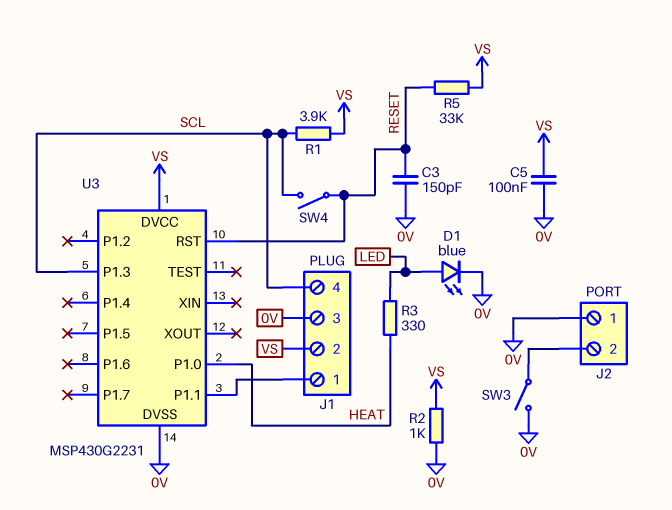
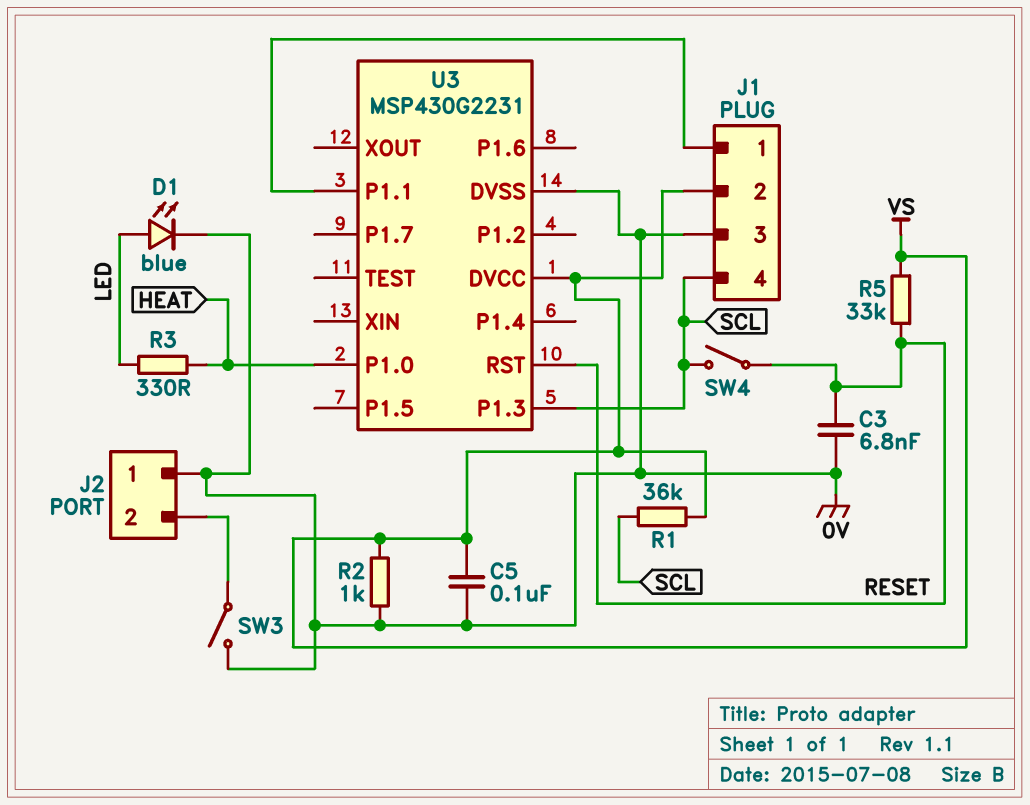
C3: 150pF (0V, RESET) -> 6.8nF (0V, RESET)
R1: 3.9k (SCL, VS) -> 36k (SCL, VS)

